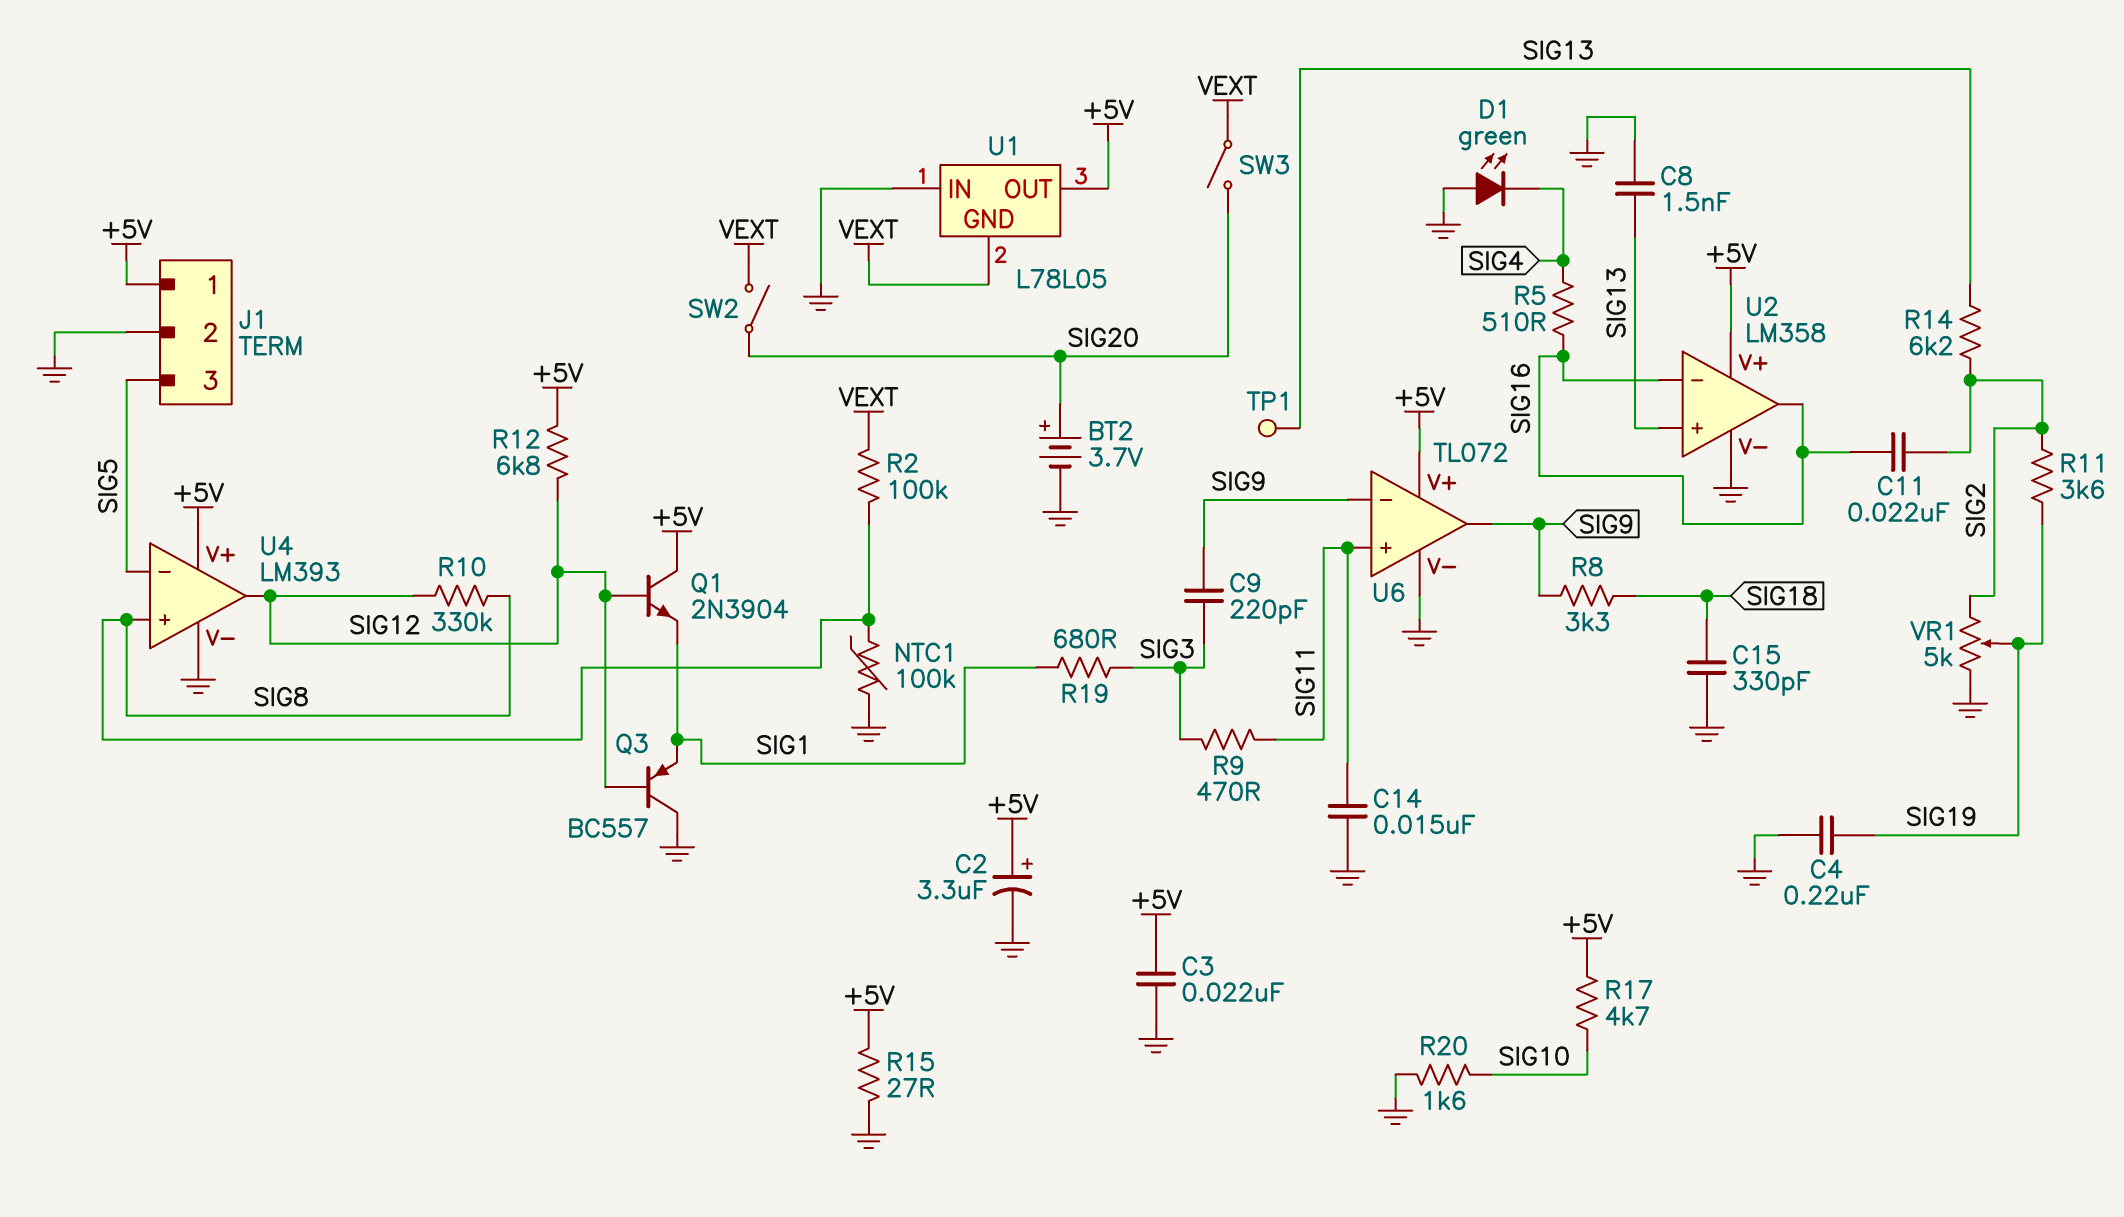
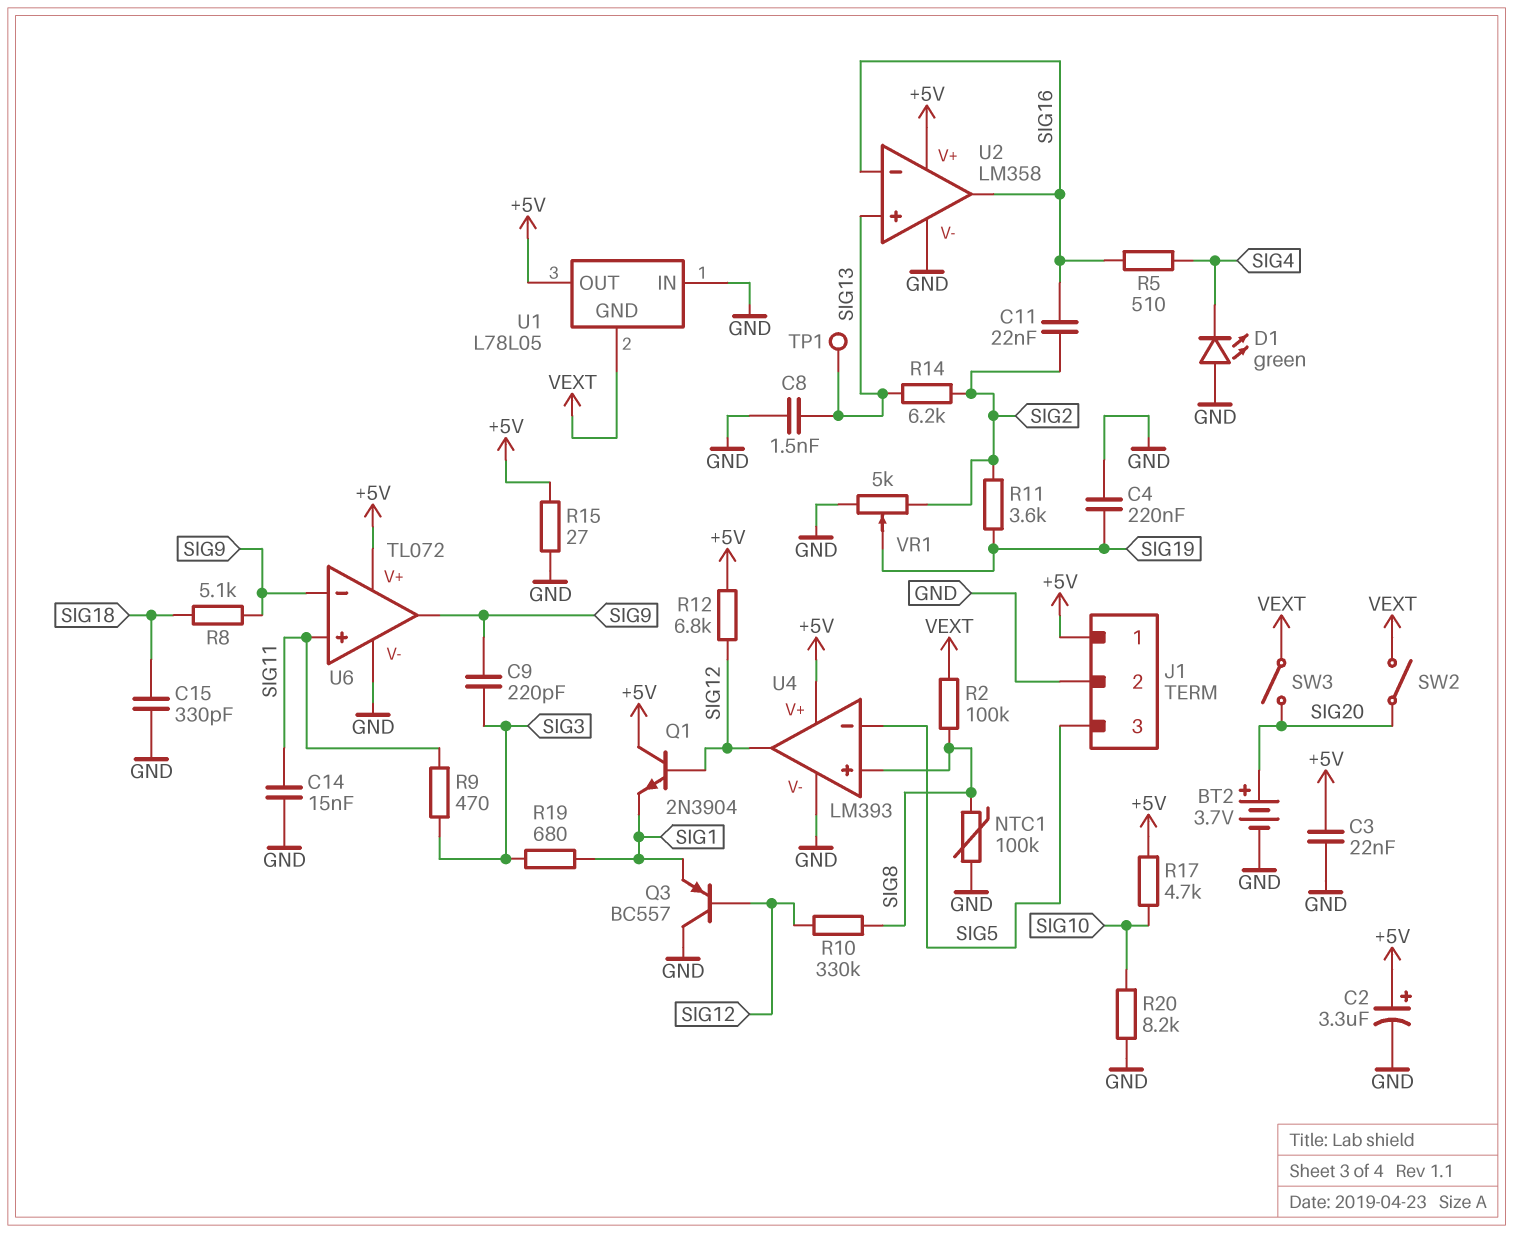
R8: 3.3k (SIG9, SIG18) -> 5.1k (SIG9, SIG18)
R20: 1.6k (GND, SIG10) -> 8.2k (GND, SIG10)

